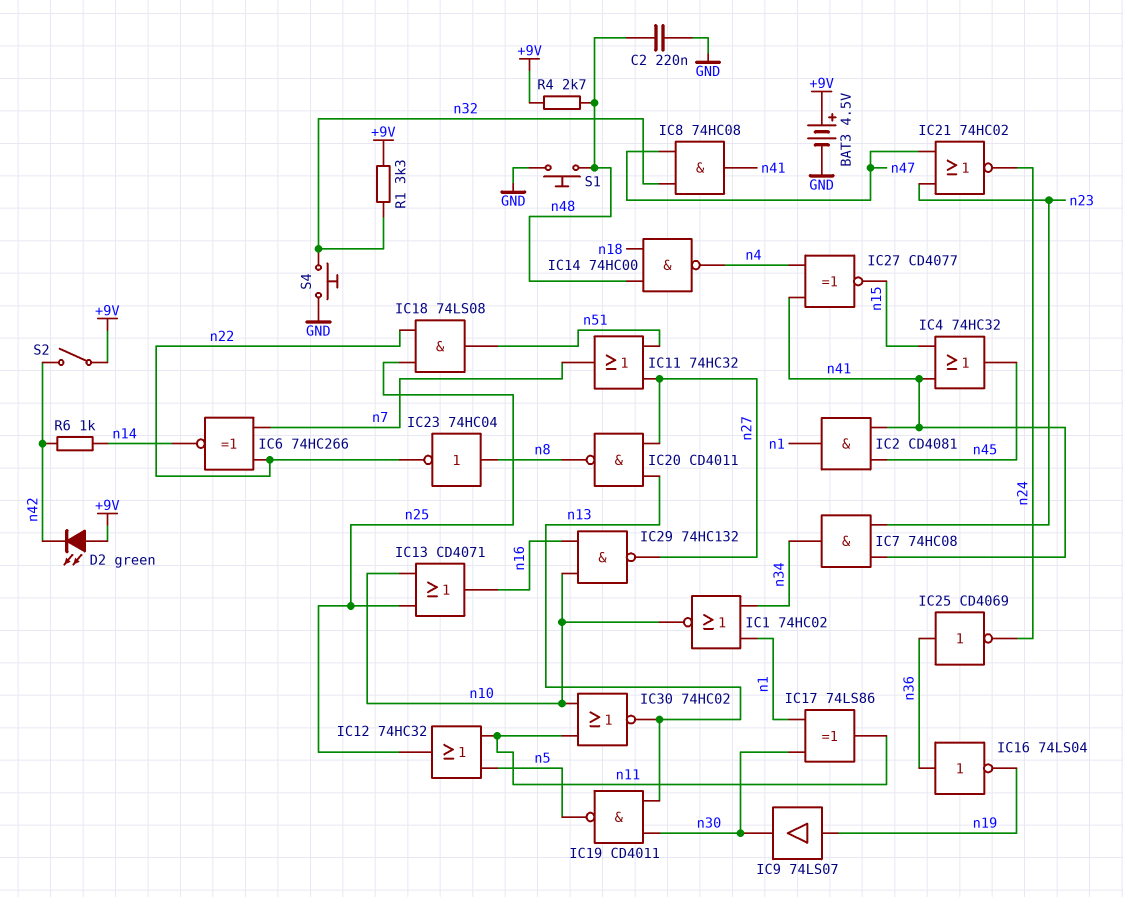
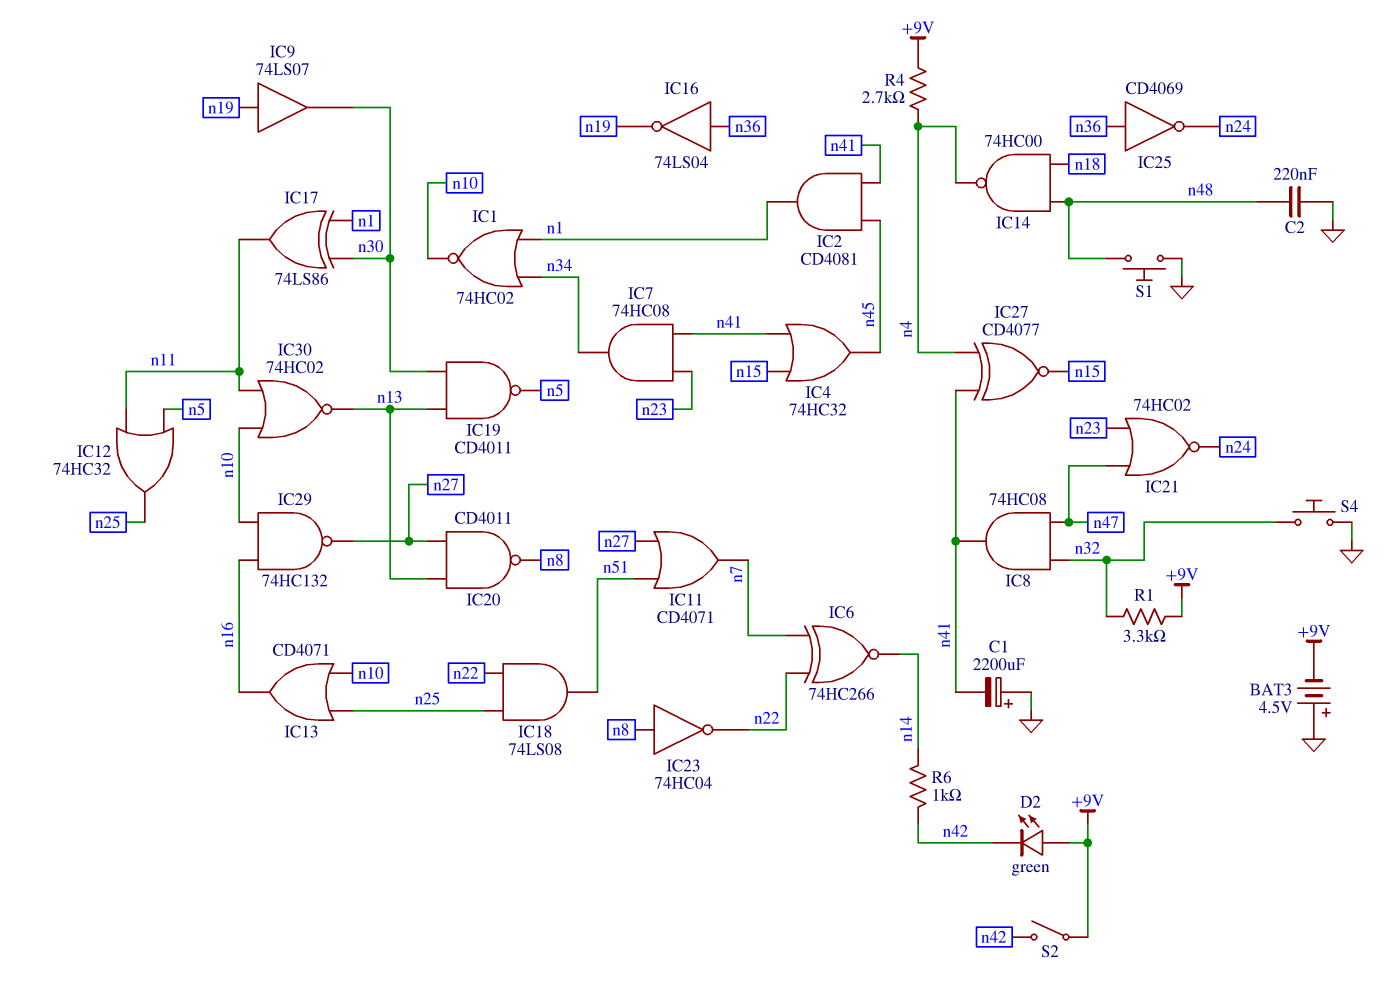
BAT3: 4.5V (plus +9V, minus GND) -> 4.5V (plus GND, minus +9V)
C1: none -> 2200uF (plus GND, minus n41)
IC11: OR 74HC32 (in n27, in n51, out n7) -> OR CD4071 (in n27, in n51, out n7)
R4: 2.7k (+9V, n48) -> 2.7k (+9V, n4)

